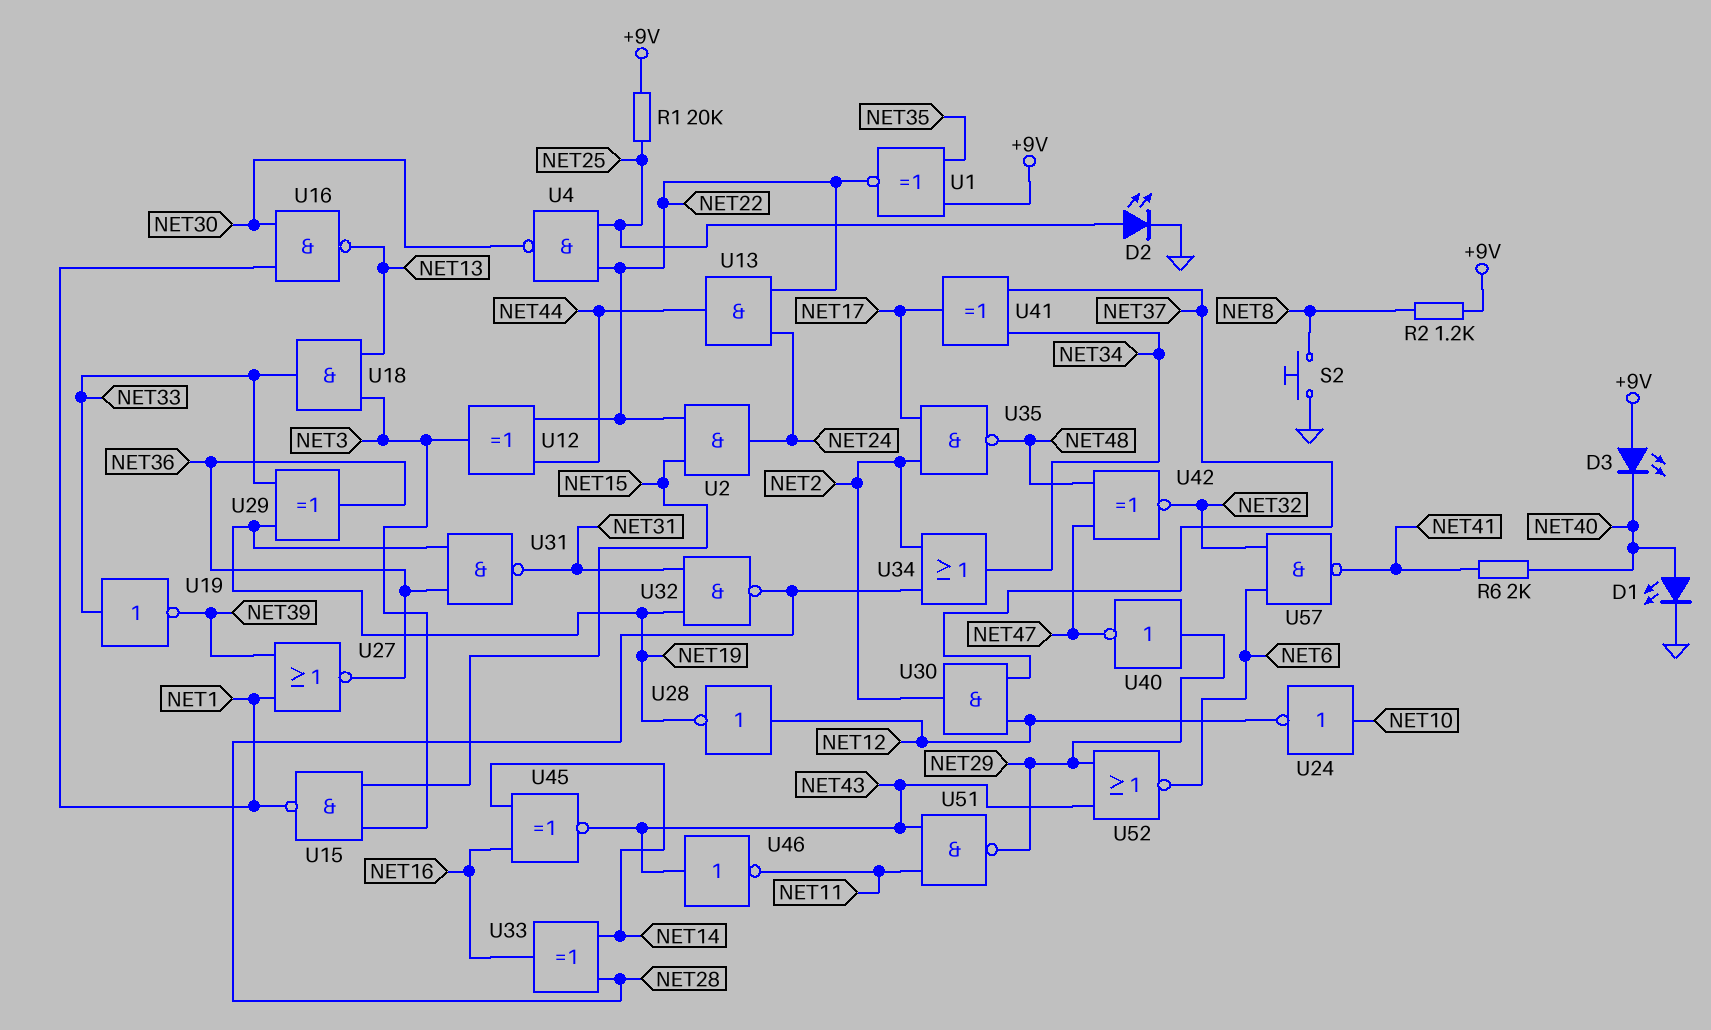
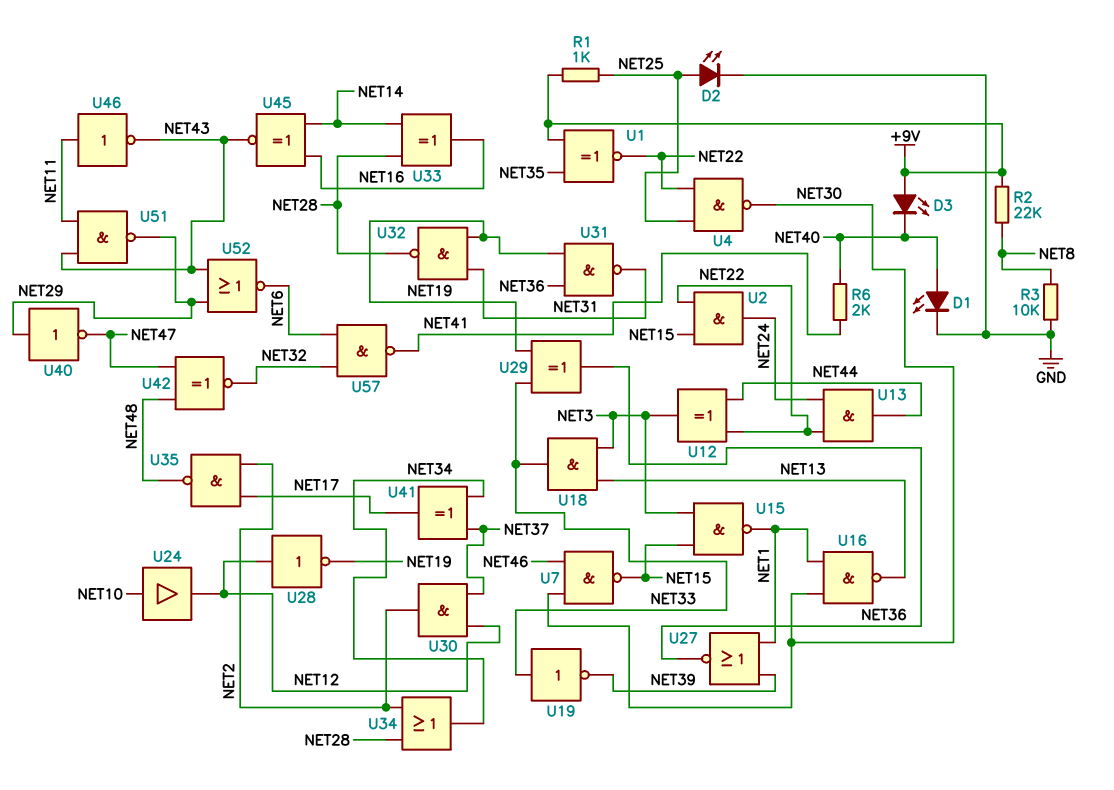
R1: 20k (+9V, NET25) -> 1k (+9V, NET25)
R2: 1.2k (+9V, NET8) -> 22k (+9V, NET8)
R3: none -> 10k (GND, NET8)
S2: button (GND, NET8) -> none
U7: none -> NAND (in NET30, in NET46, out NET15)
U24: NOT (in NET10, out NET12) -> buffer (in NET10, out NET12)
U46: NOT (in NET43, out NET11) -> NOT (in NET11, out NET43)

